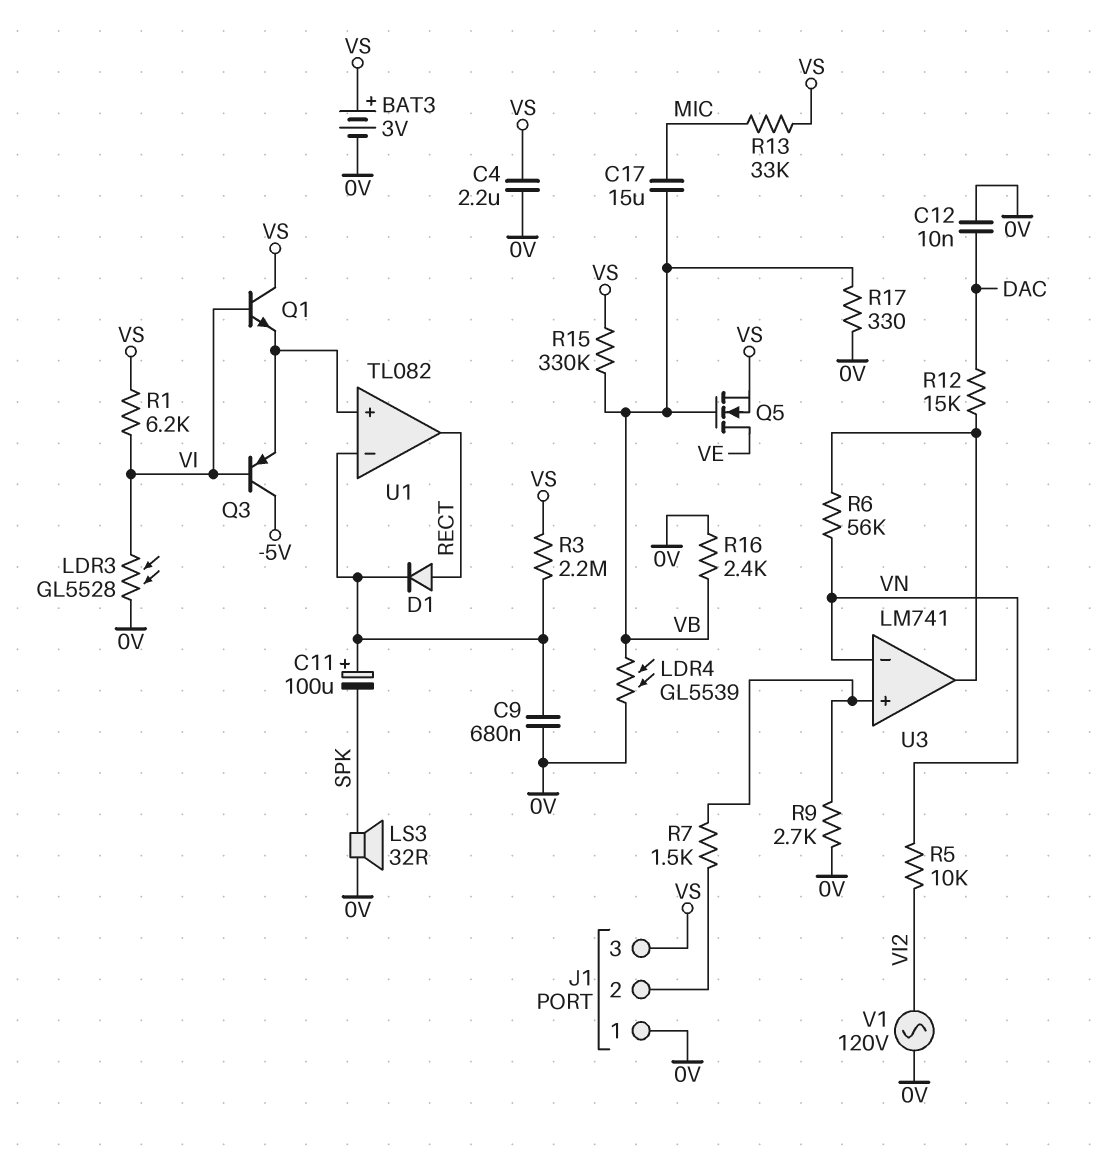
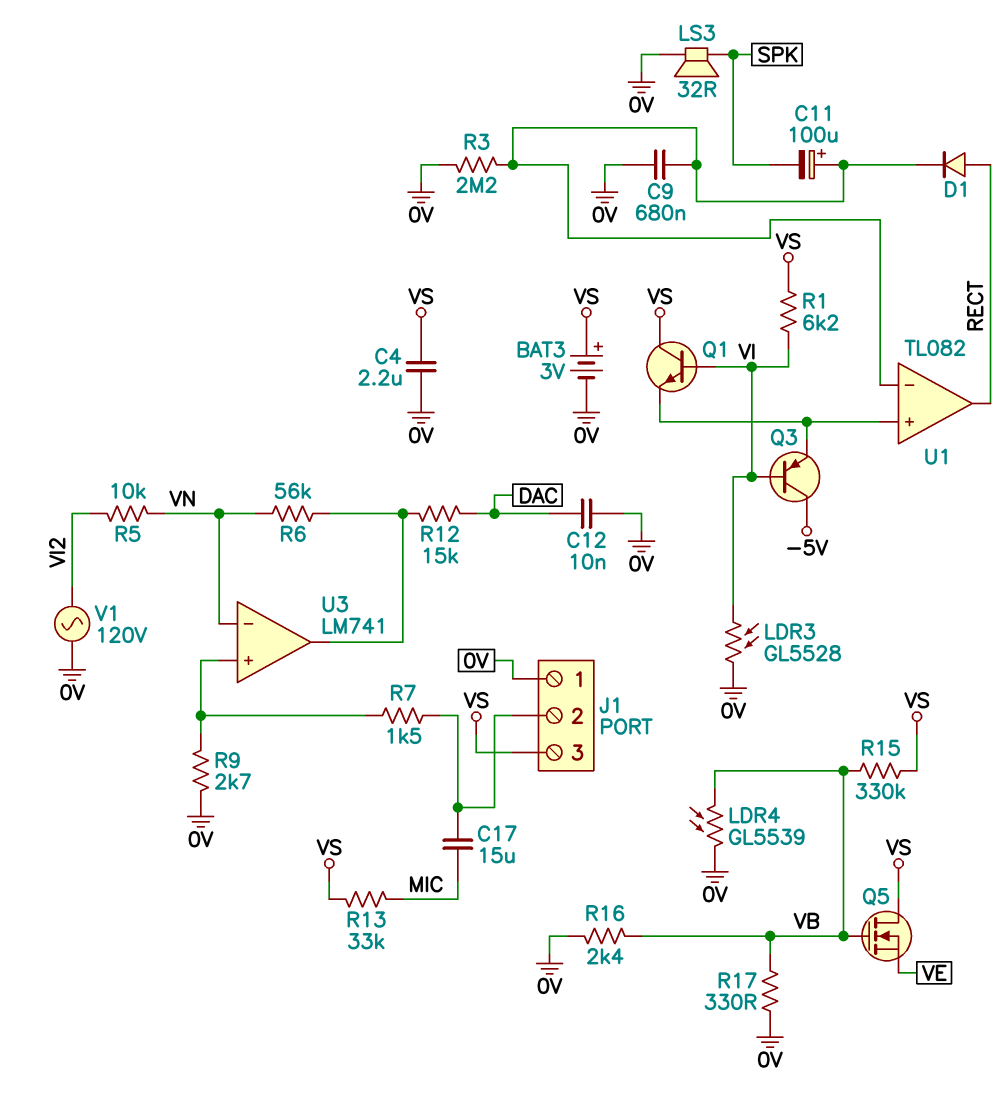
C17: 15uF (MIC, VB) -> 15uF (J1/2, MIC)
Q5: NMOS (G VB, D VE, S VS) -> NMOS (G VB, D VS, S VE)
R3: 2.2M (U1/in-, VS) -> 2.2M (0V, U1/in-)

